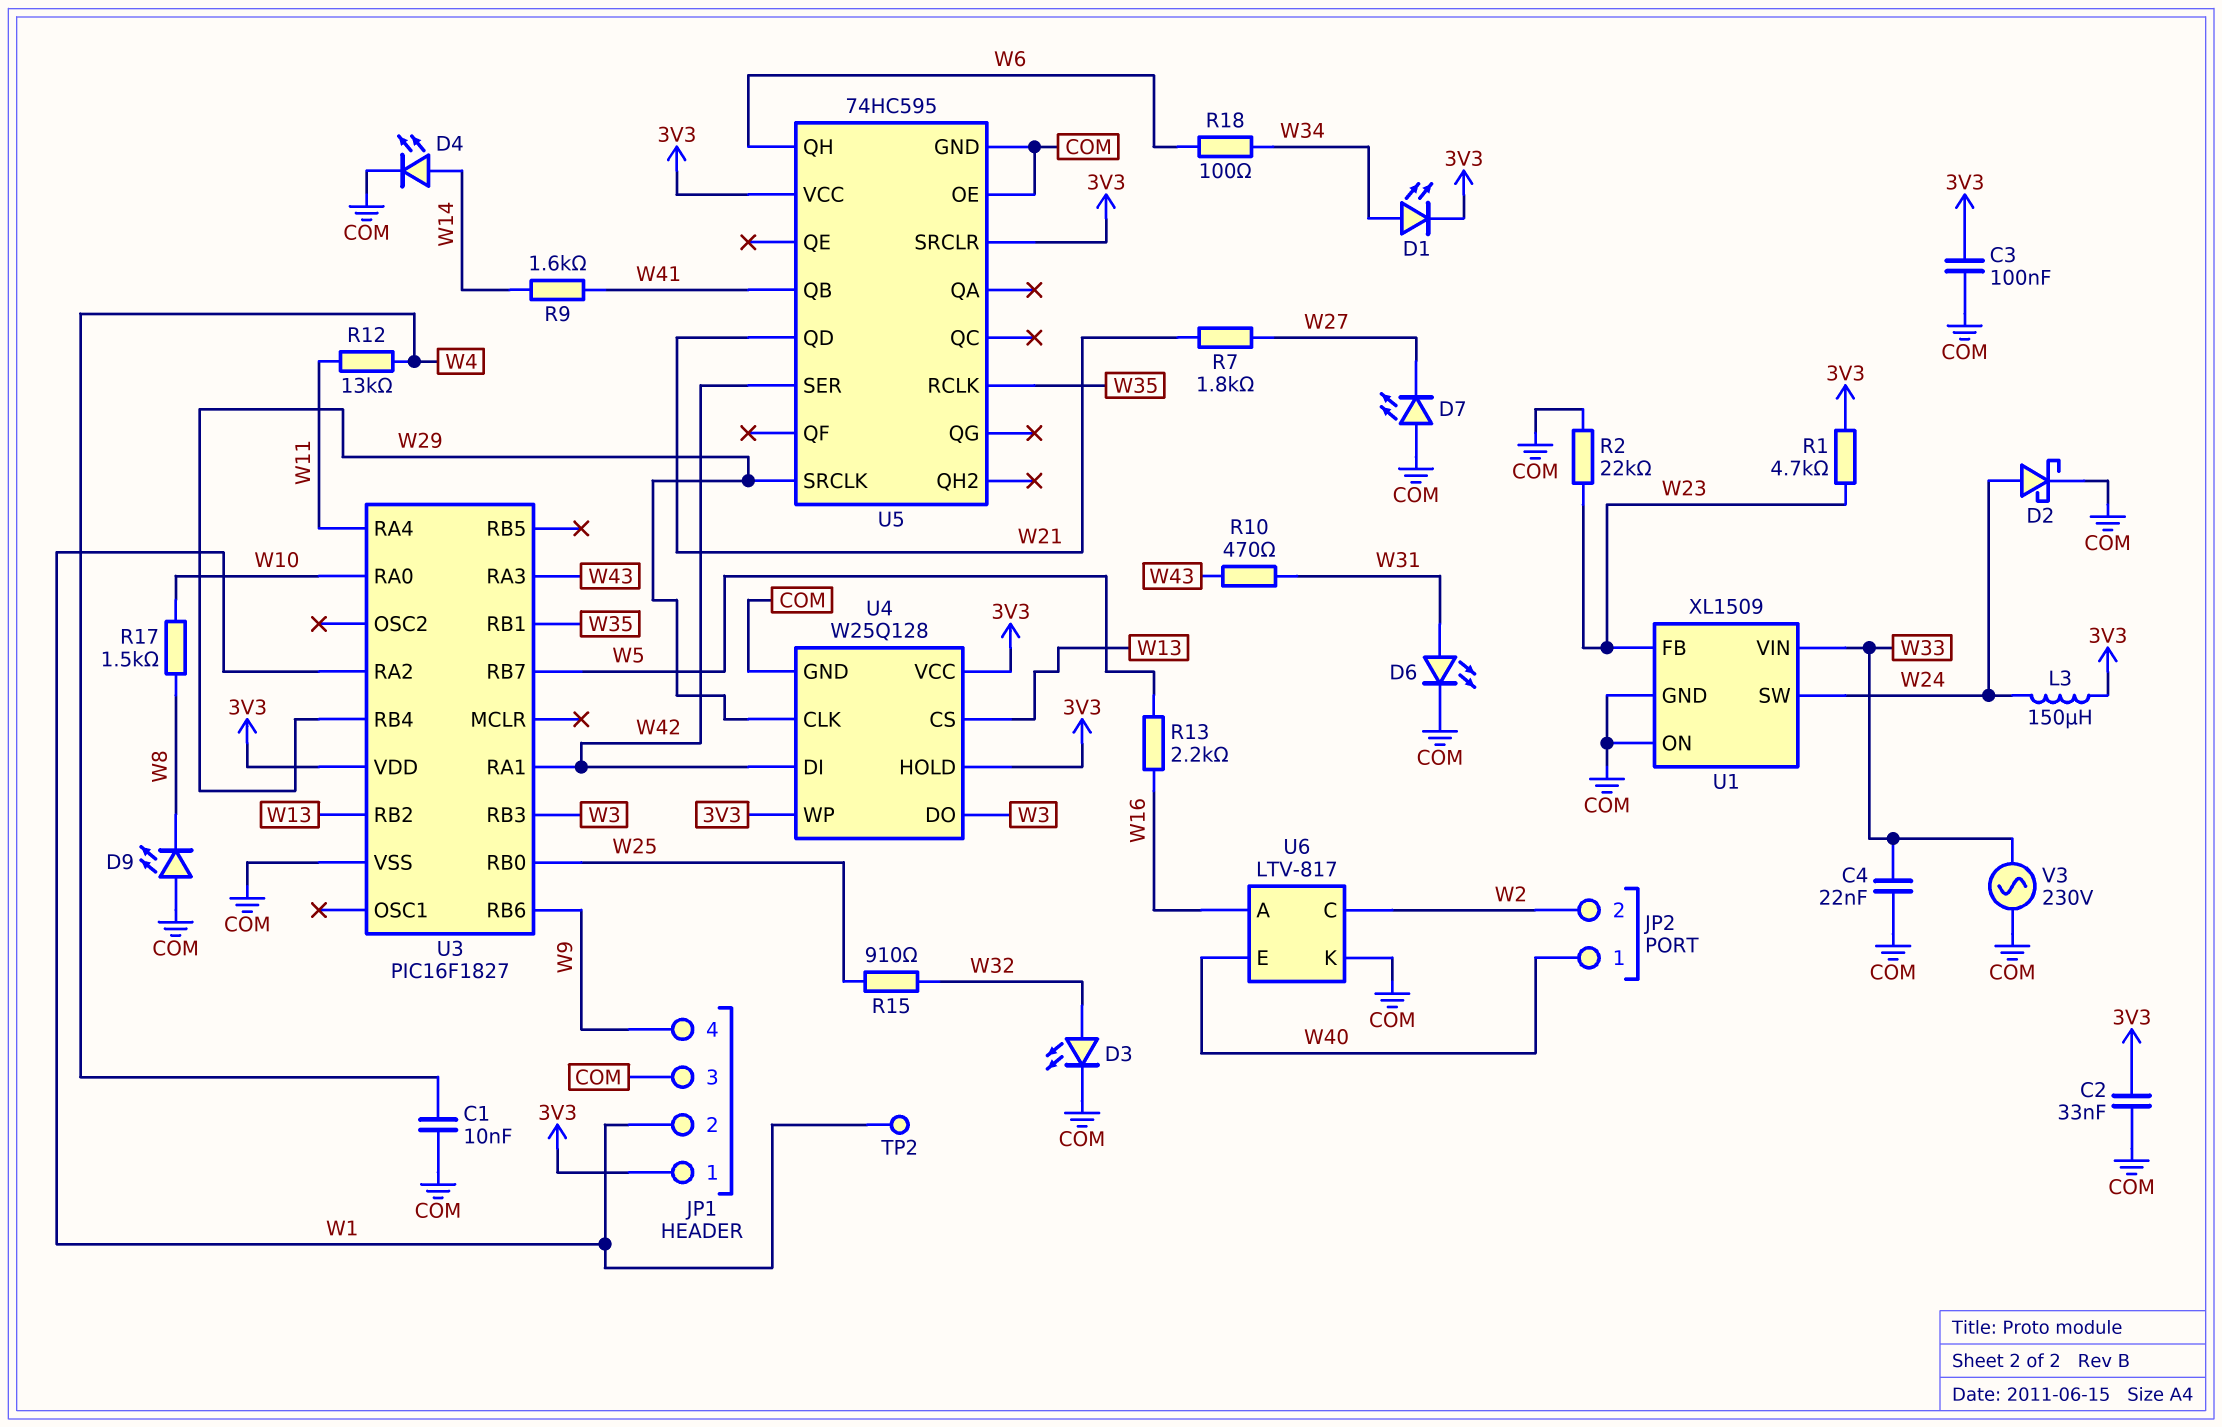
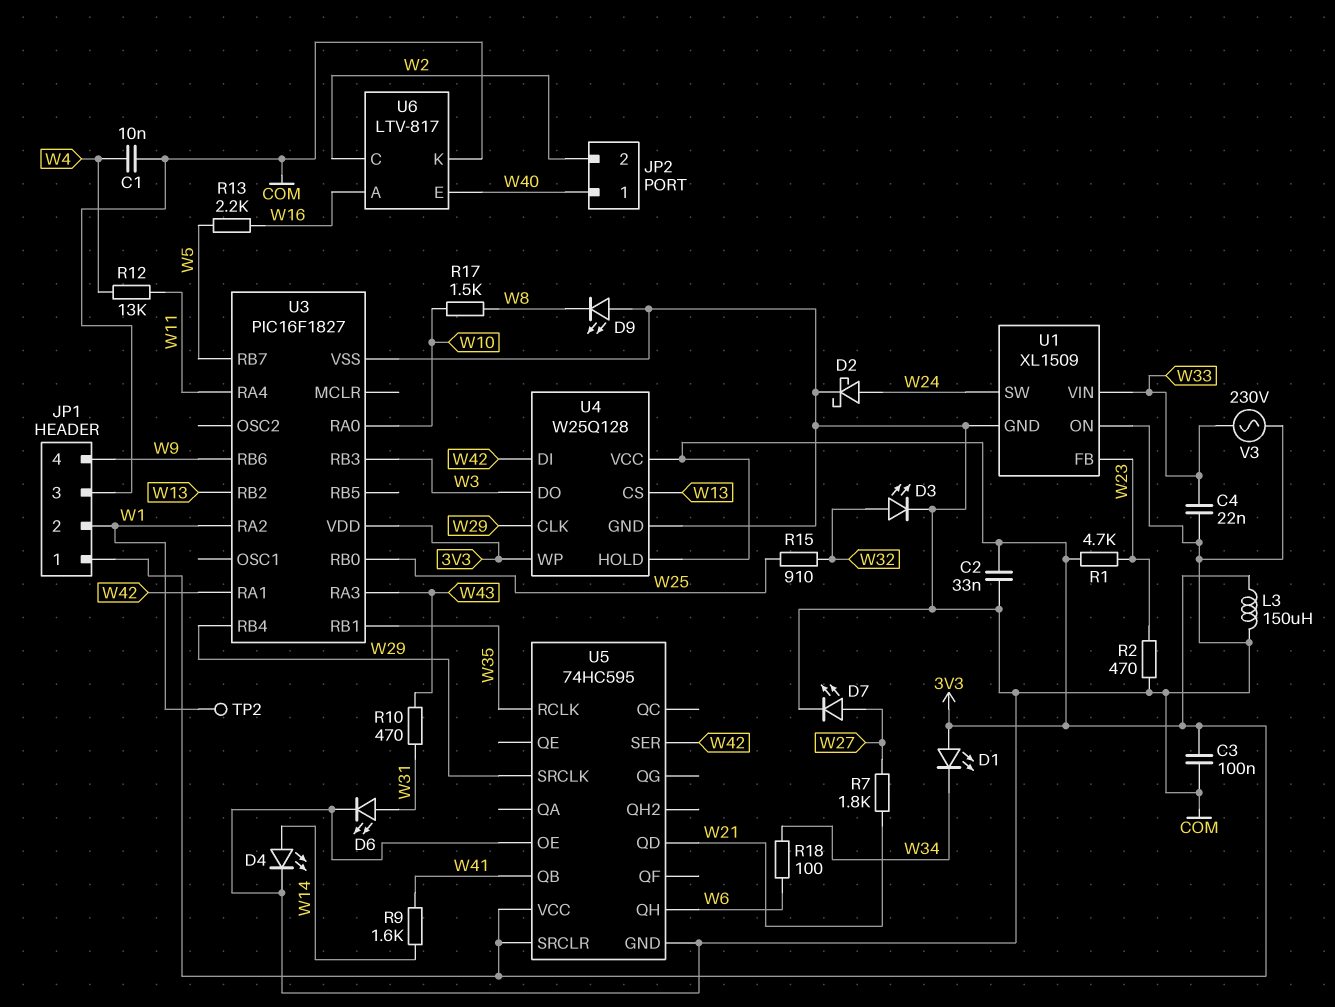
D1: LED (A W34, K 3V3) -> LED (A 3V3, K W34)
D7: LED (A COM, K W27) -> LED (A W27, K COM)
L3: 150uH (3V3, W24) -> 150uH (3V3, COM)
R2: 22k (COM, W23) -> 470 (COM, W23)

